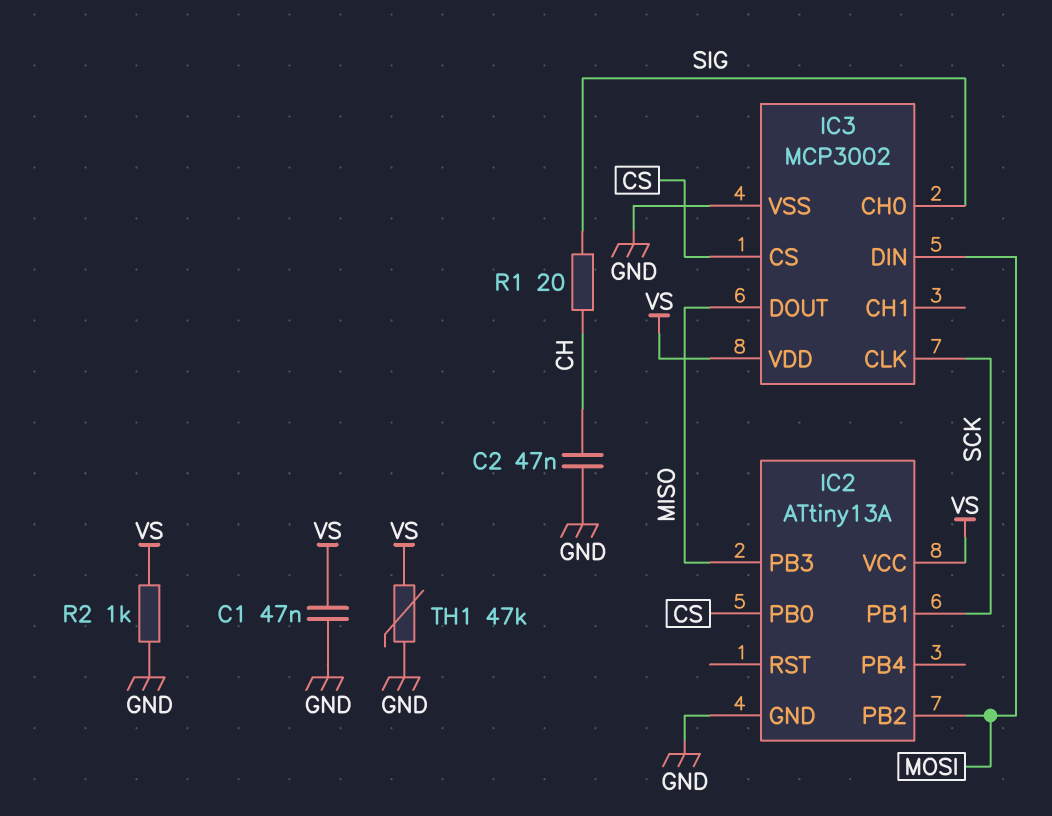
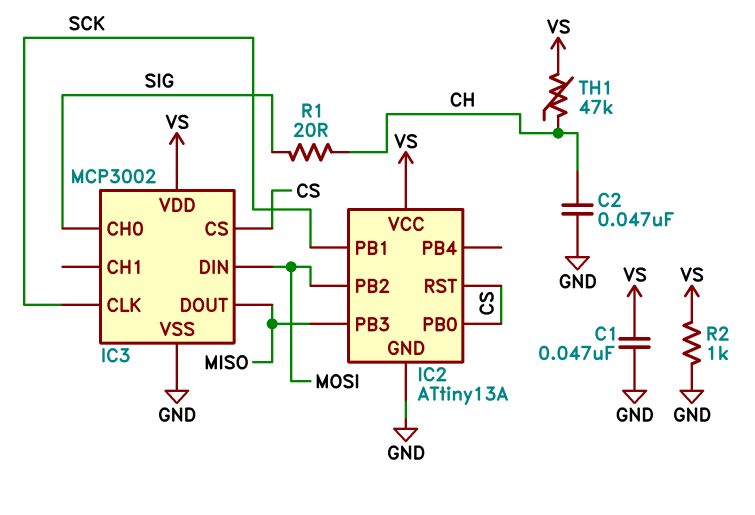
IC2 pin RST: none -> CS
TH1: 47k (GND, VS) -> 47k (CH, VS)

